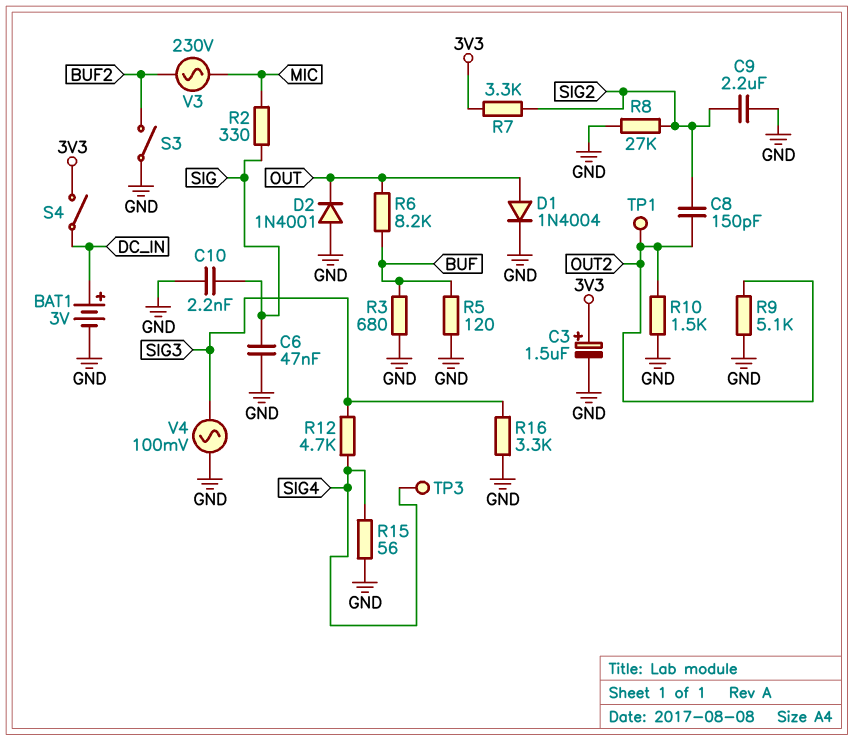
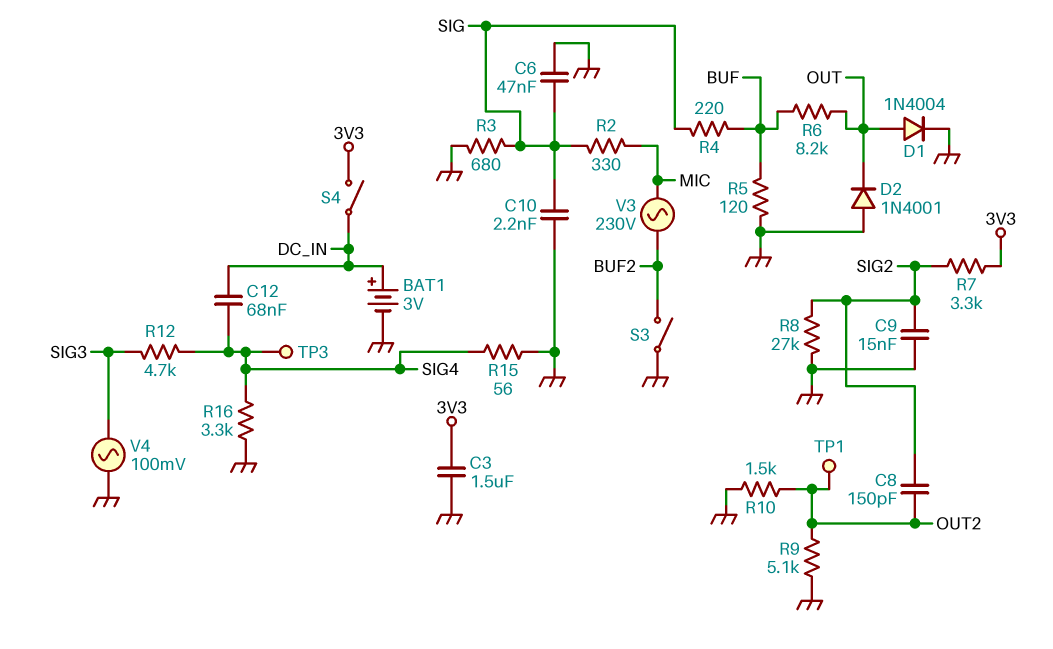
C3: 1.5uF (plus 3V3, minus GND) -> 1.5uF (3V3, GND)
C9: 2.2uF (GND, SIG2) -> 15nF (GND, SIG2)
C12: none -> 68nF (DC_IN, SIG4)
R3: 680 (BUF, GND) -> 680 (GND, SIG)
R4: none -> 220 (BUF, SIG)
R16: 3.3k (GND, SIG3) -> 3.3k (GND, SIG4)

